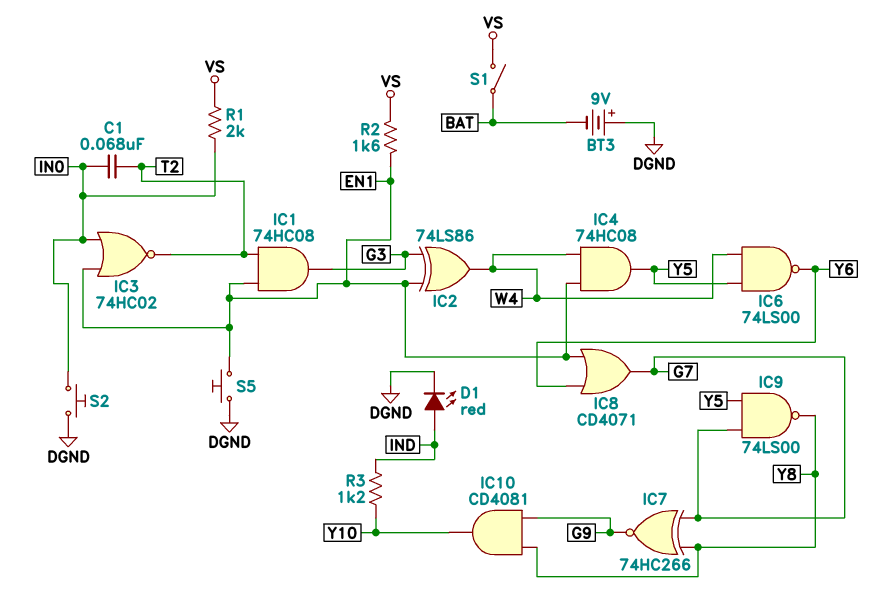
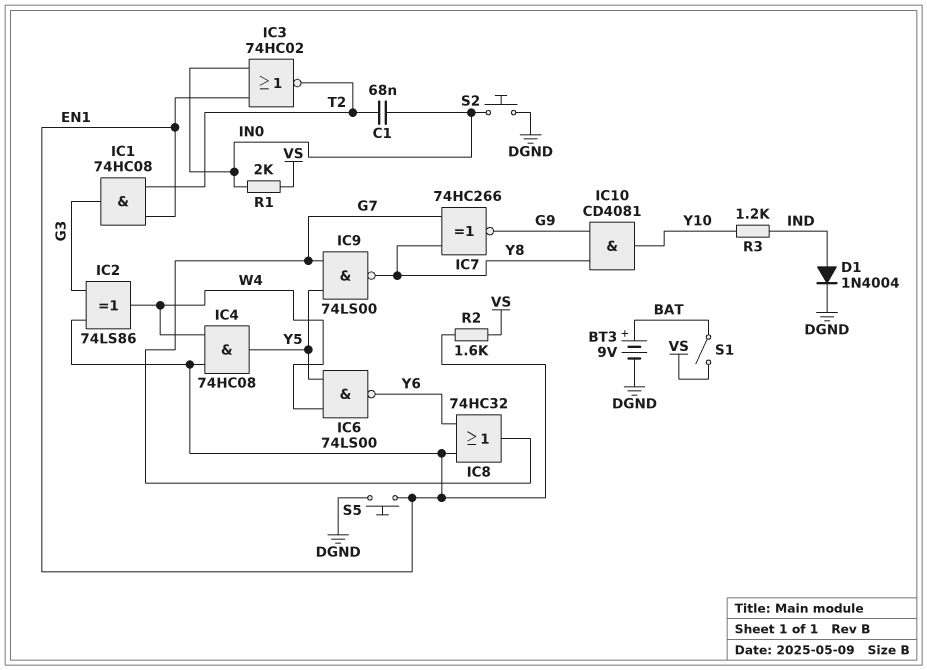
BT3: 9V (plus DGND, minus BAT) -> 9V (plus BAT, minus DGND)
D1: LED red (A IND, K DGND) -> diode 1N4004 (A IND, K DGND)
IC8: OR CD4071 (in EN1, in Y6, out G7) -> OR 74HC32 (in EN1, in Y6, out G7)

